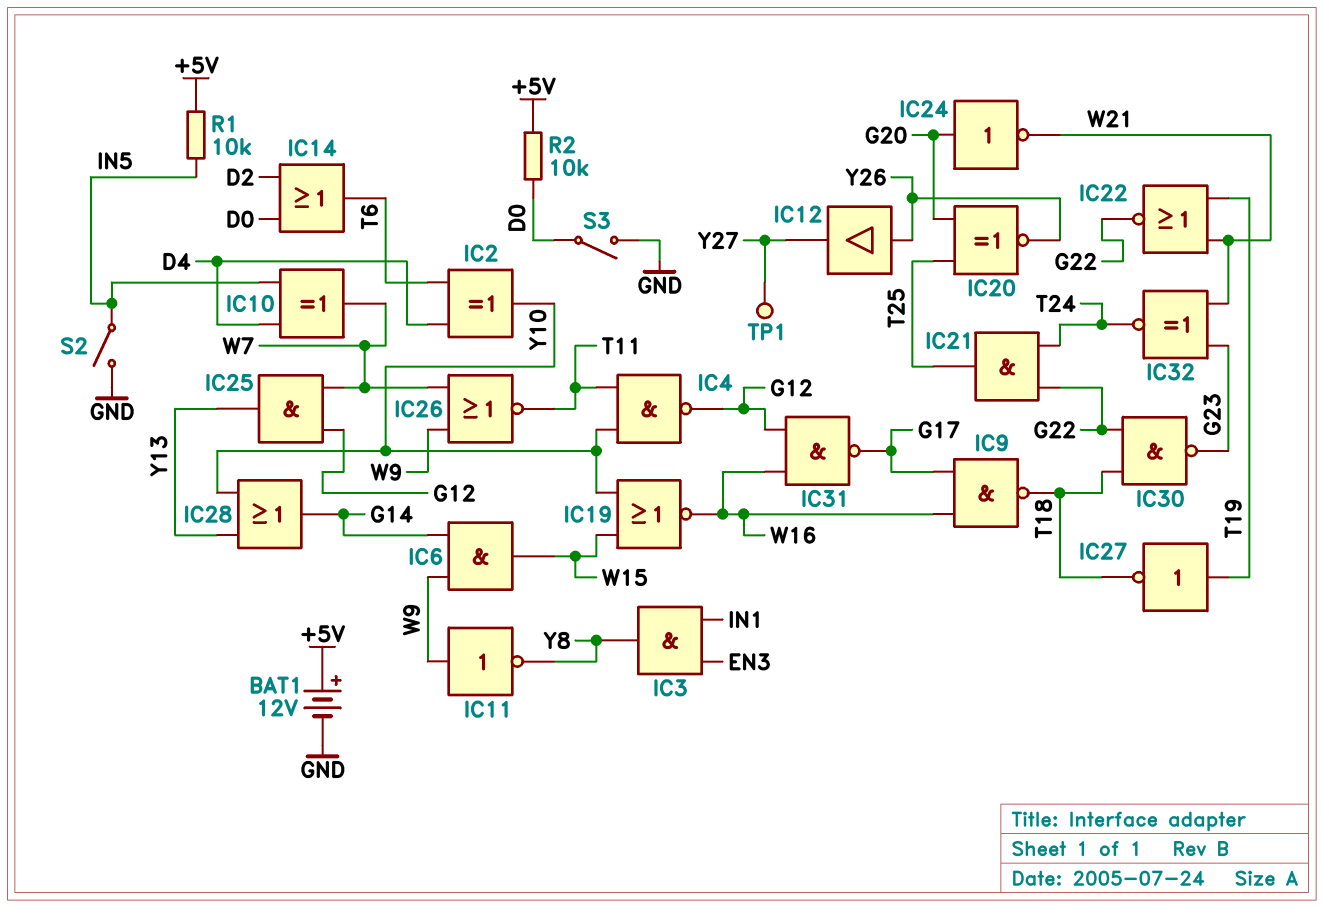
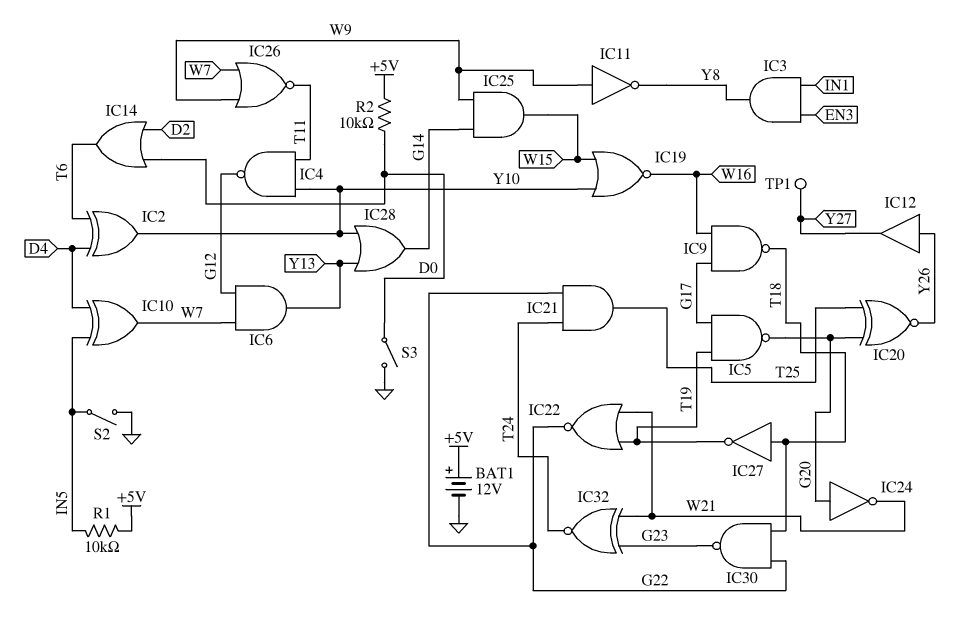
IC5: none -> NAND (in G17, in T19, out G20)
IC6: AND (in G14, in W9, out W15) -> AND (in G12, in W7, out Y13)
IC25: AND (in G12, in W7, out Y13) -> AND (in G14, in W9, out W15)
IC27: NOT (in T19, out T18) -> NOT (in T18, out T19)
IC31: NAND (in G12, in W16, out G17) -> none

